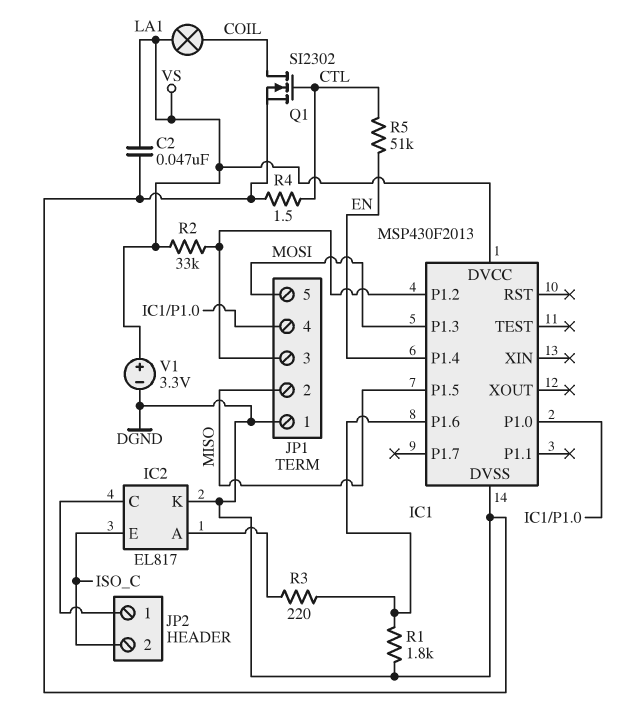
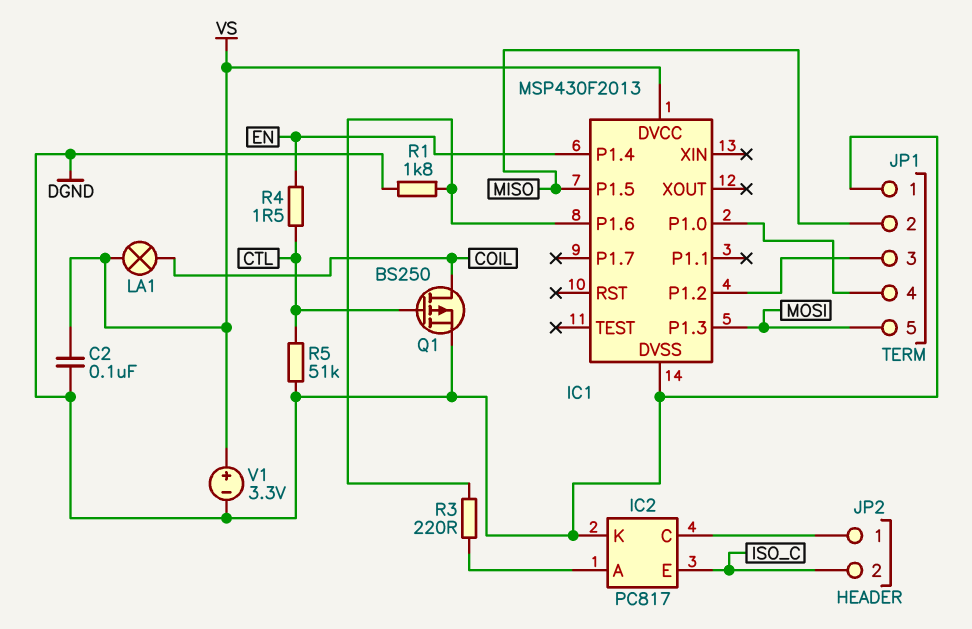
C2: 47nF (DGND, VS) -> 100nF (DGND, VS)
IC2: EL817 -> PC817
Q1: NMOS SI2302 (G CTL, D COIL, S DGND) -> PMOS BS250 (G CTL, D COIL, S DGND)
R2: 33k (IC1/P1.2, VS) -> none
R4: 1.5 (CTL, DGND) -> 1.5 (CTL, EN)
R5: 51k (CTL, EN) -> 51k (CTL, DGND)

